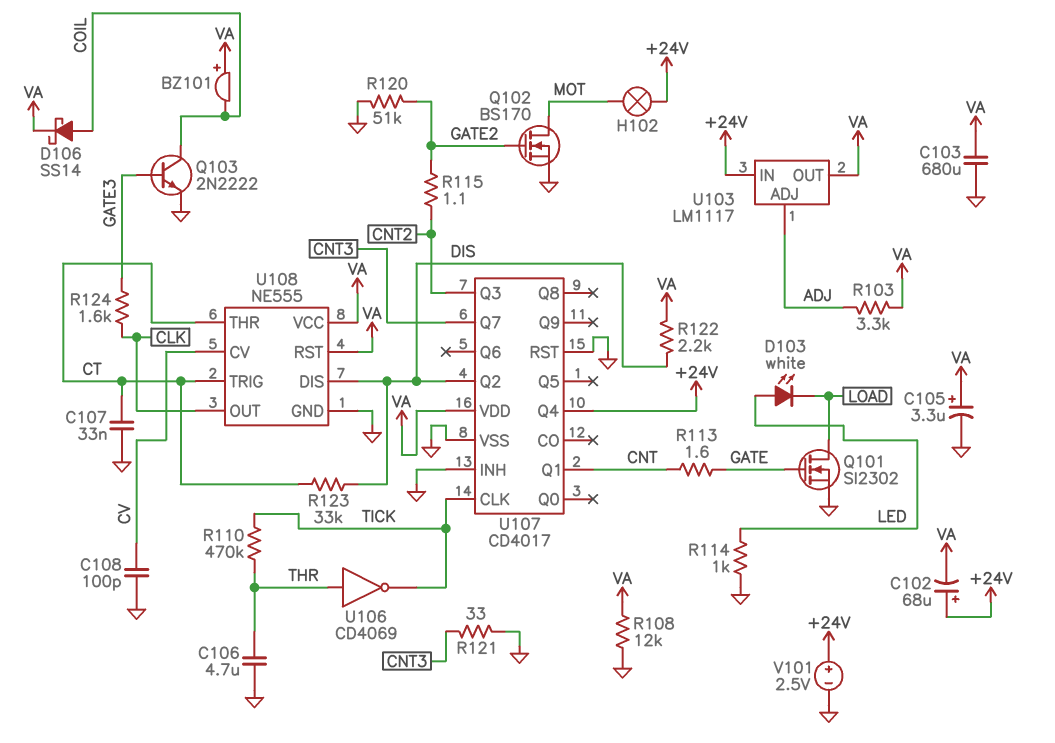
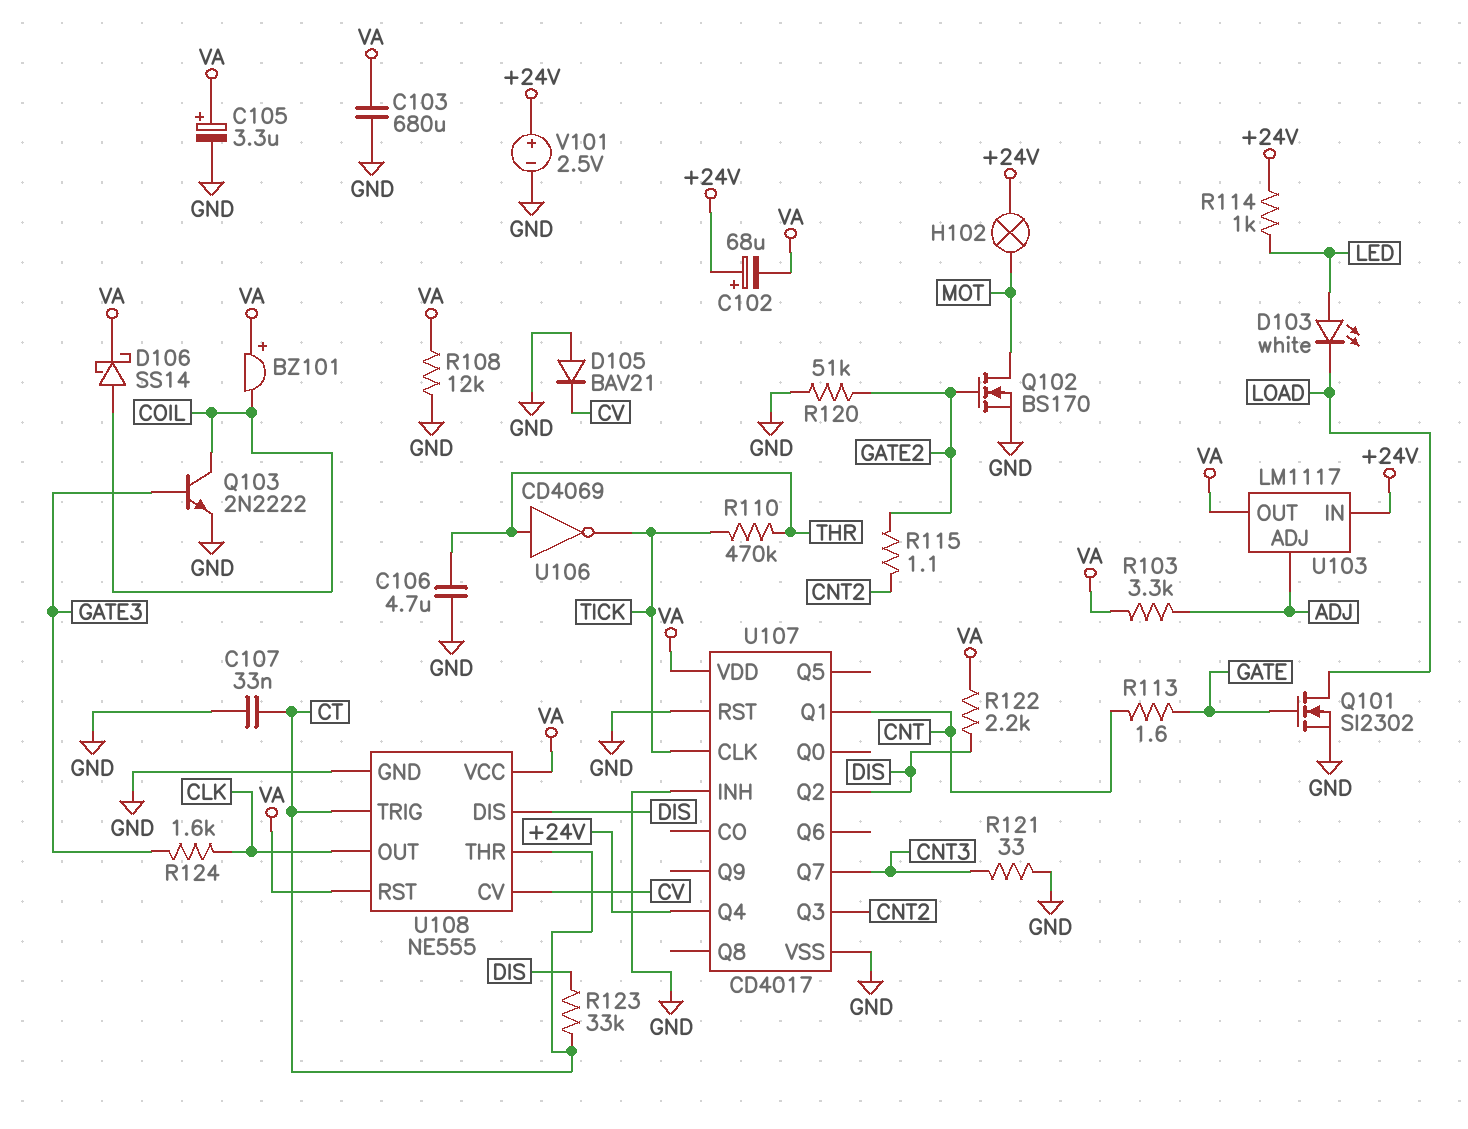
C108: 100pF (CV, GND) -> none
D105: none -> diode BAV21 (A GND, K CV)
R114: 1k (GND, LED) -> 1k (+24V, LED)

